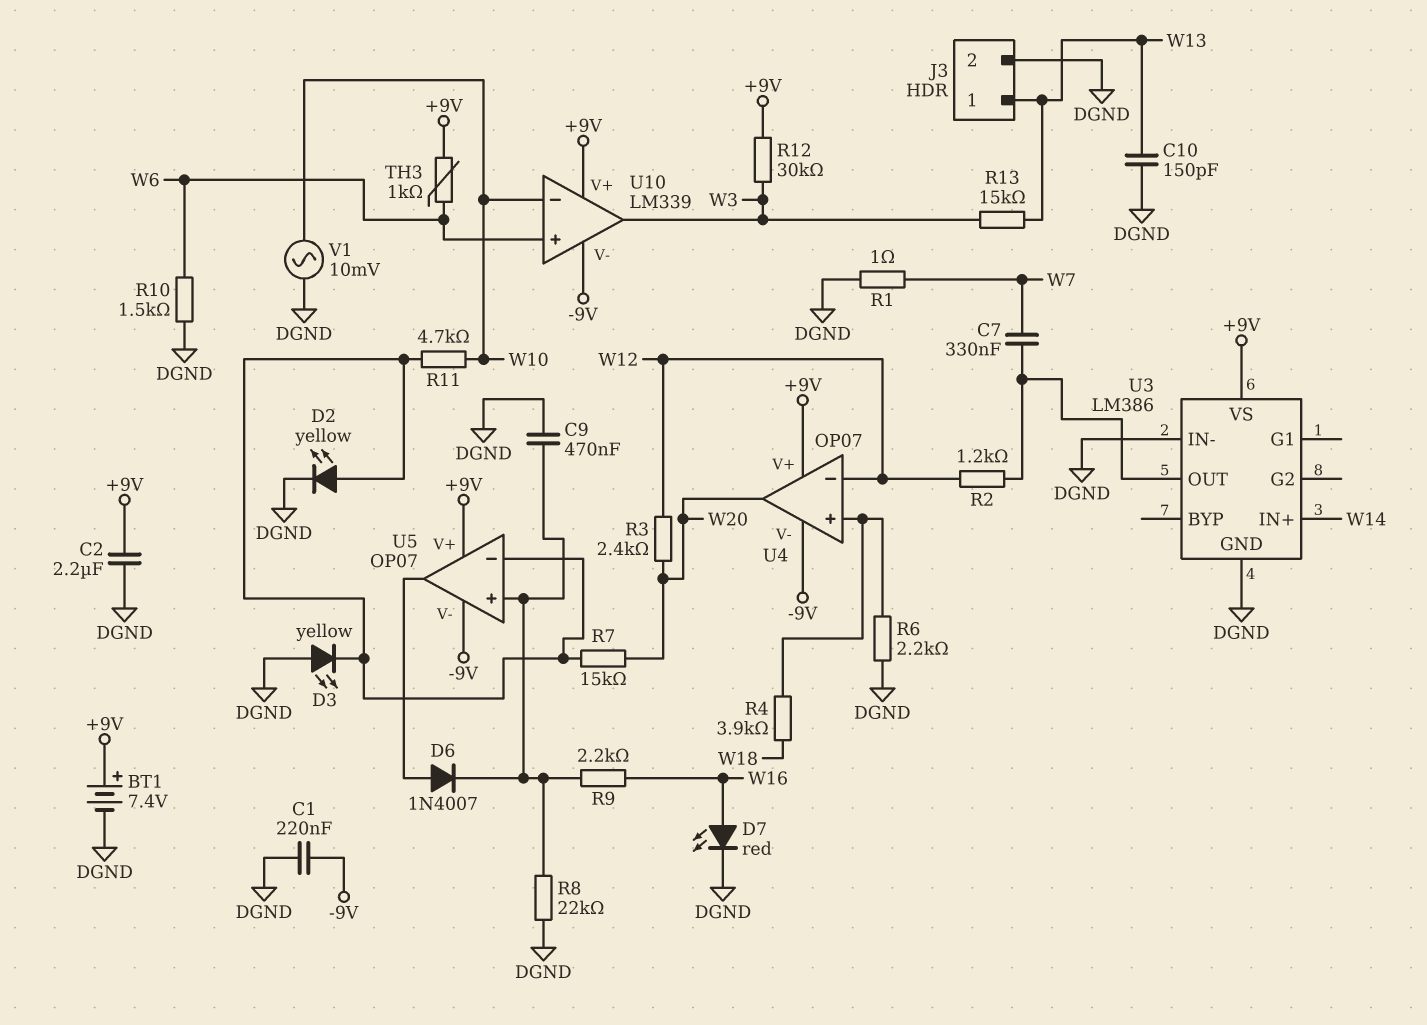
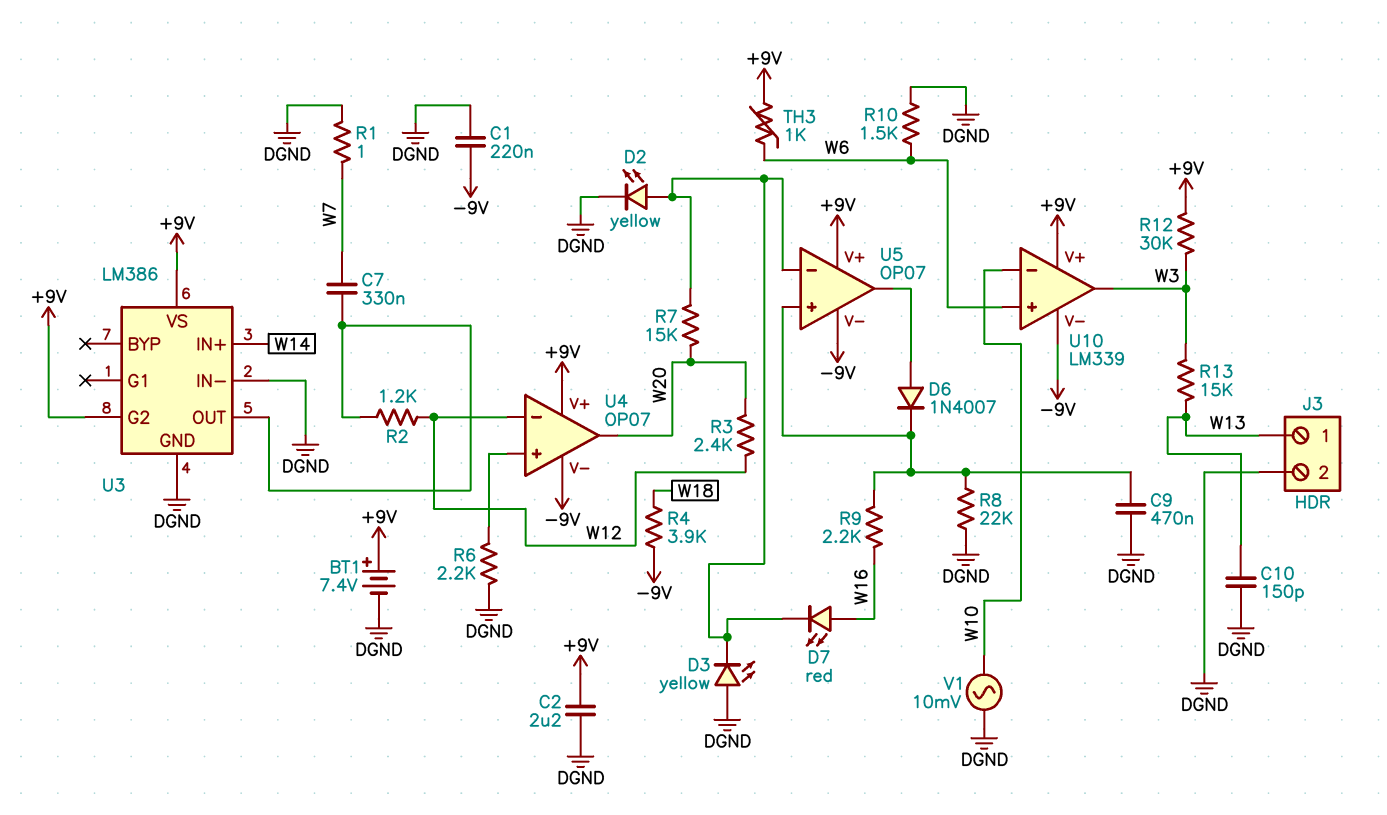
D7: LED red (A W16, K DGND) -> LED red (A W16, K U5/in-)
R4: 3.9k (U4/in+, W18) -> 3.9k (-9V, W18)
R11: 4.7k (U5/in-, W10) -> none
U3 pin G2: none -> +9V

